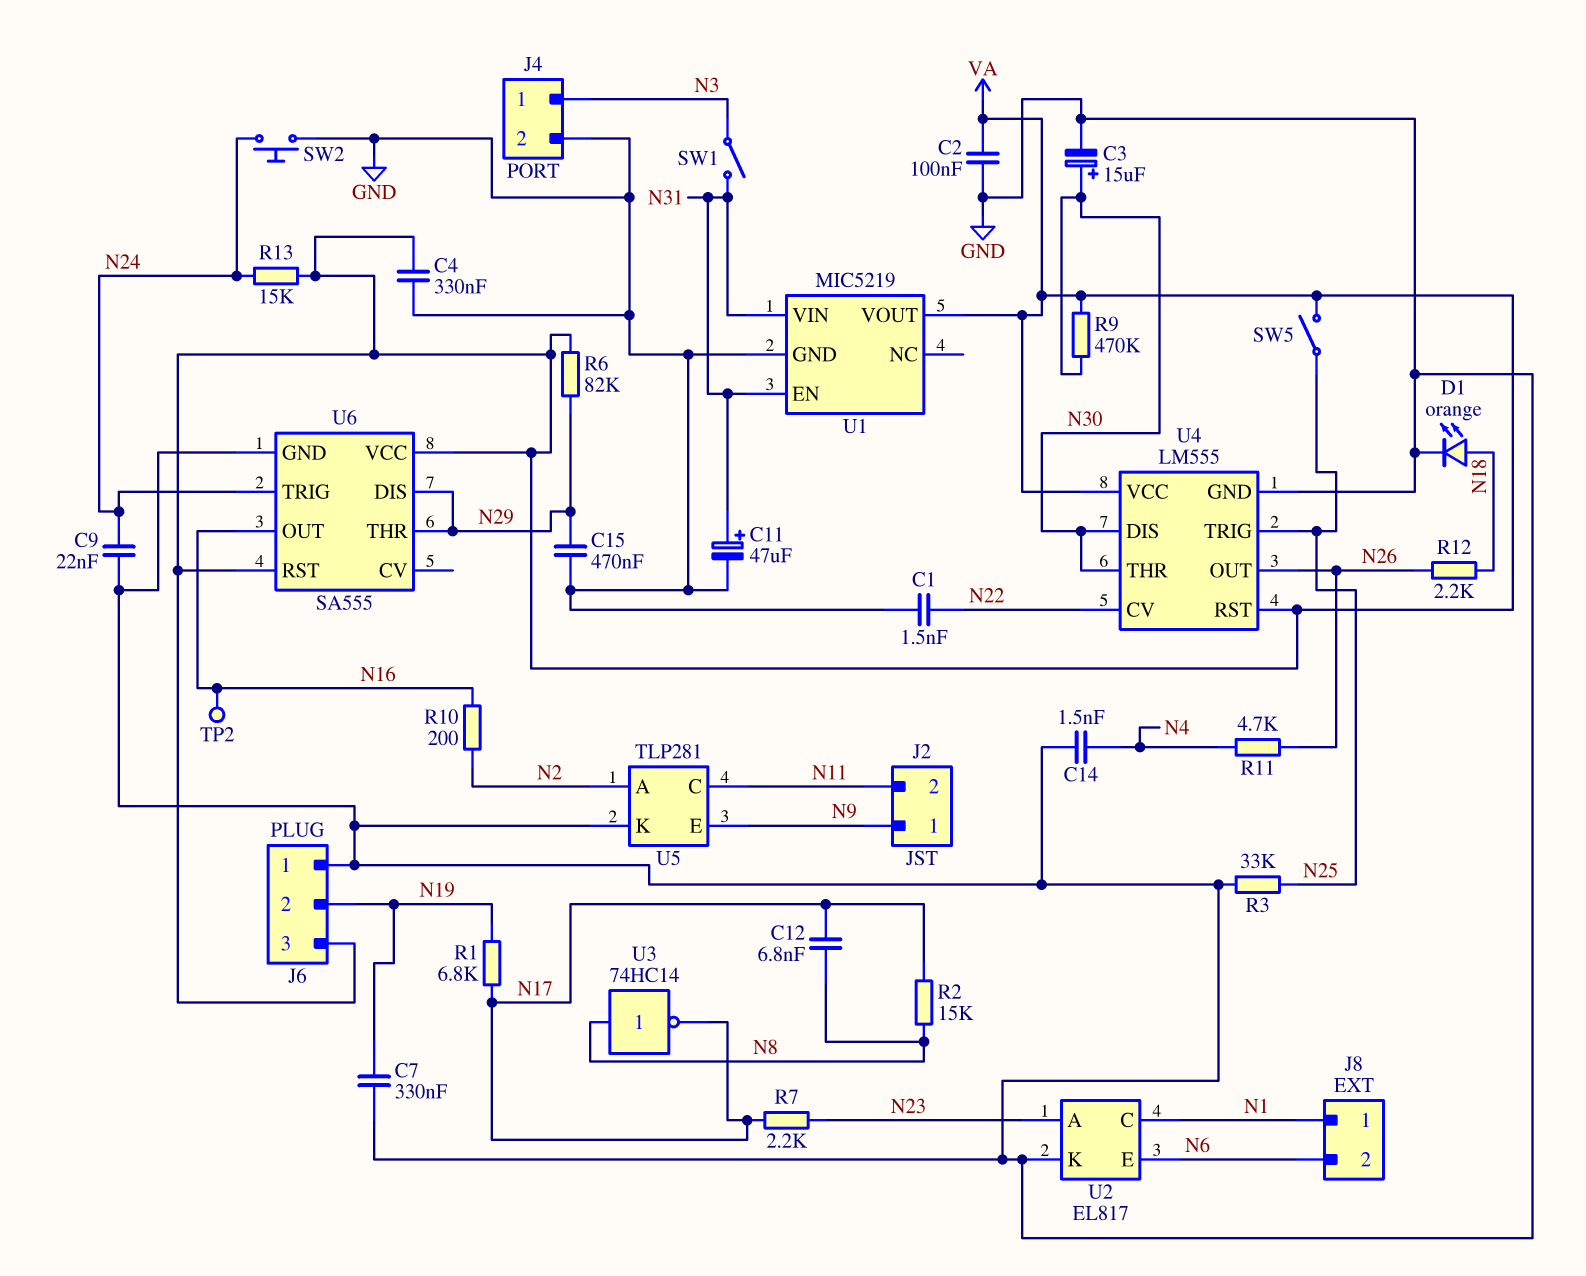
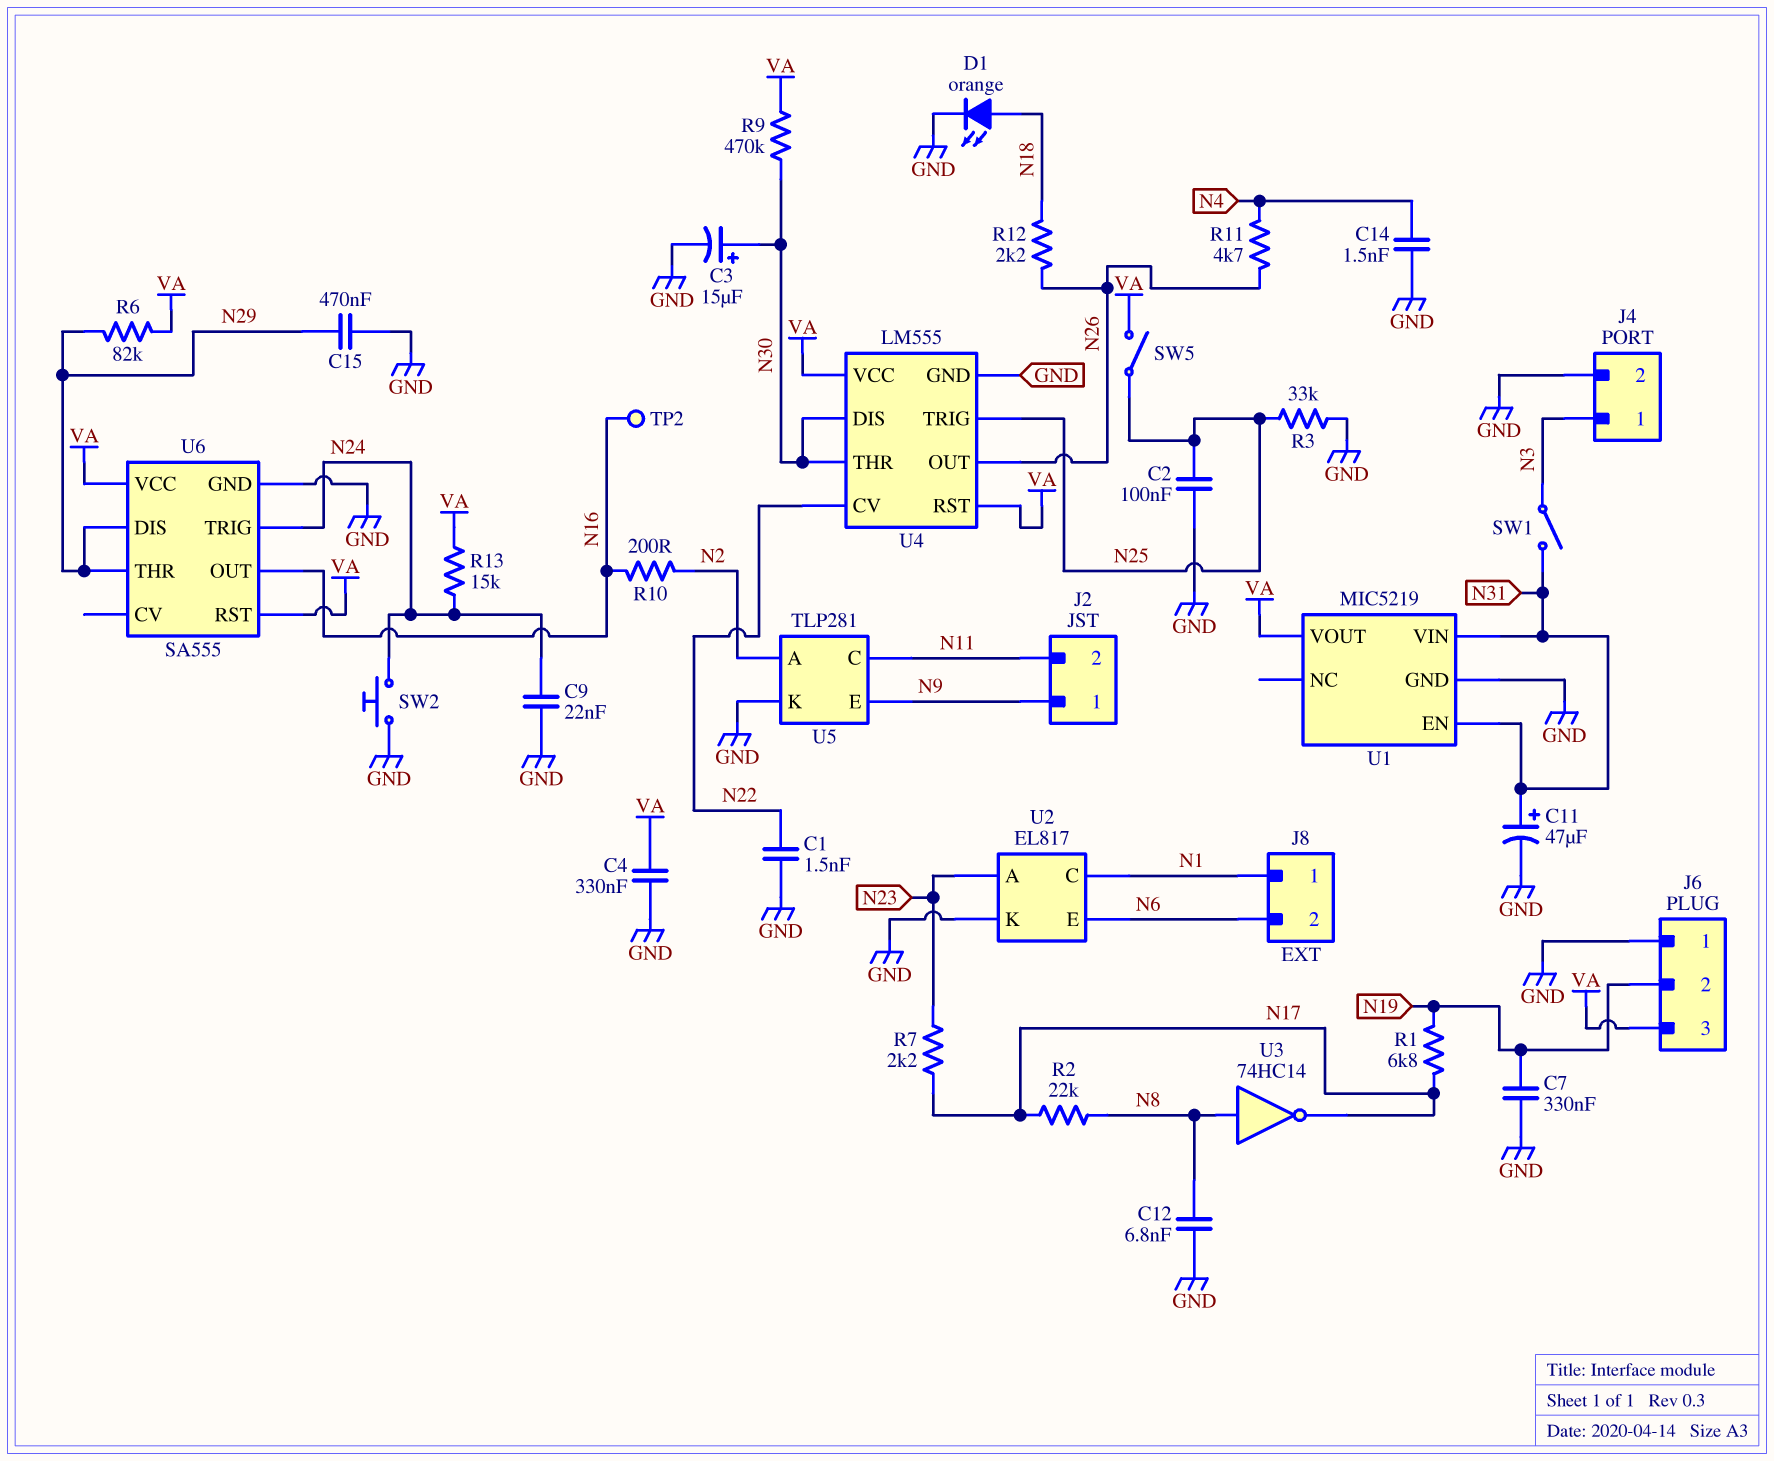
C2: 100nF (GND, VA) -> 100nF (GND, N25)
C12: 6.8nF (N8, N17) -> 6.8nF (GND, N8)
R2: 15k (N8, N17) -> 22k (N8, N17)

